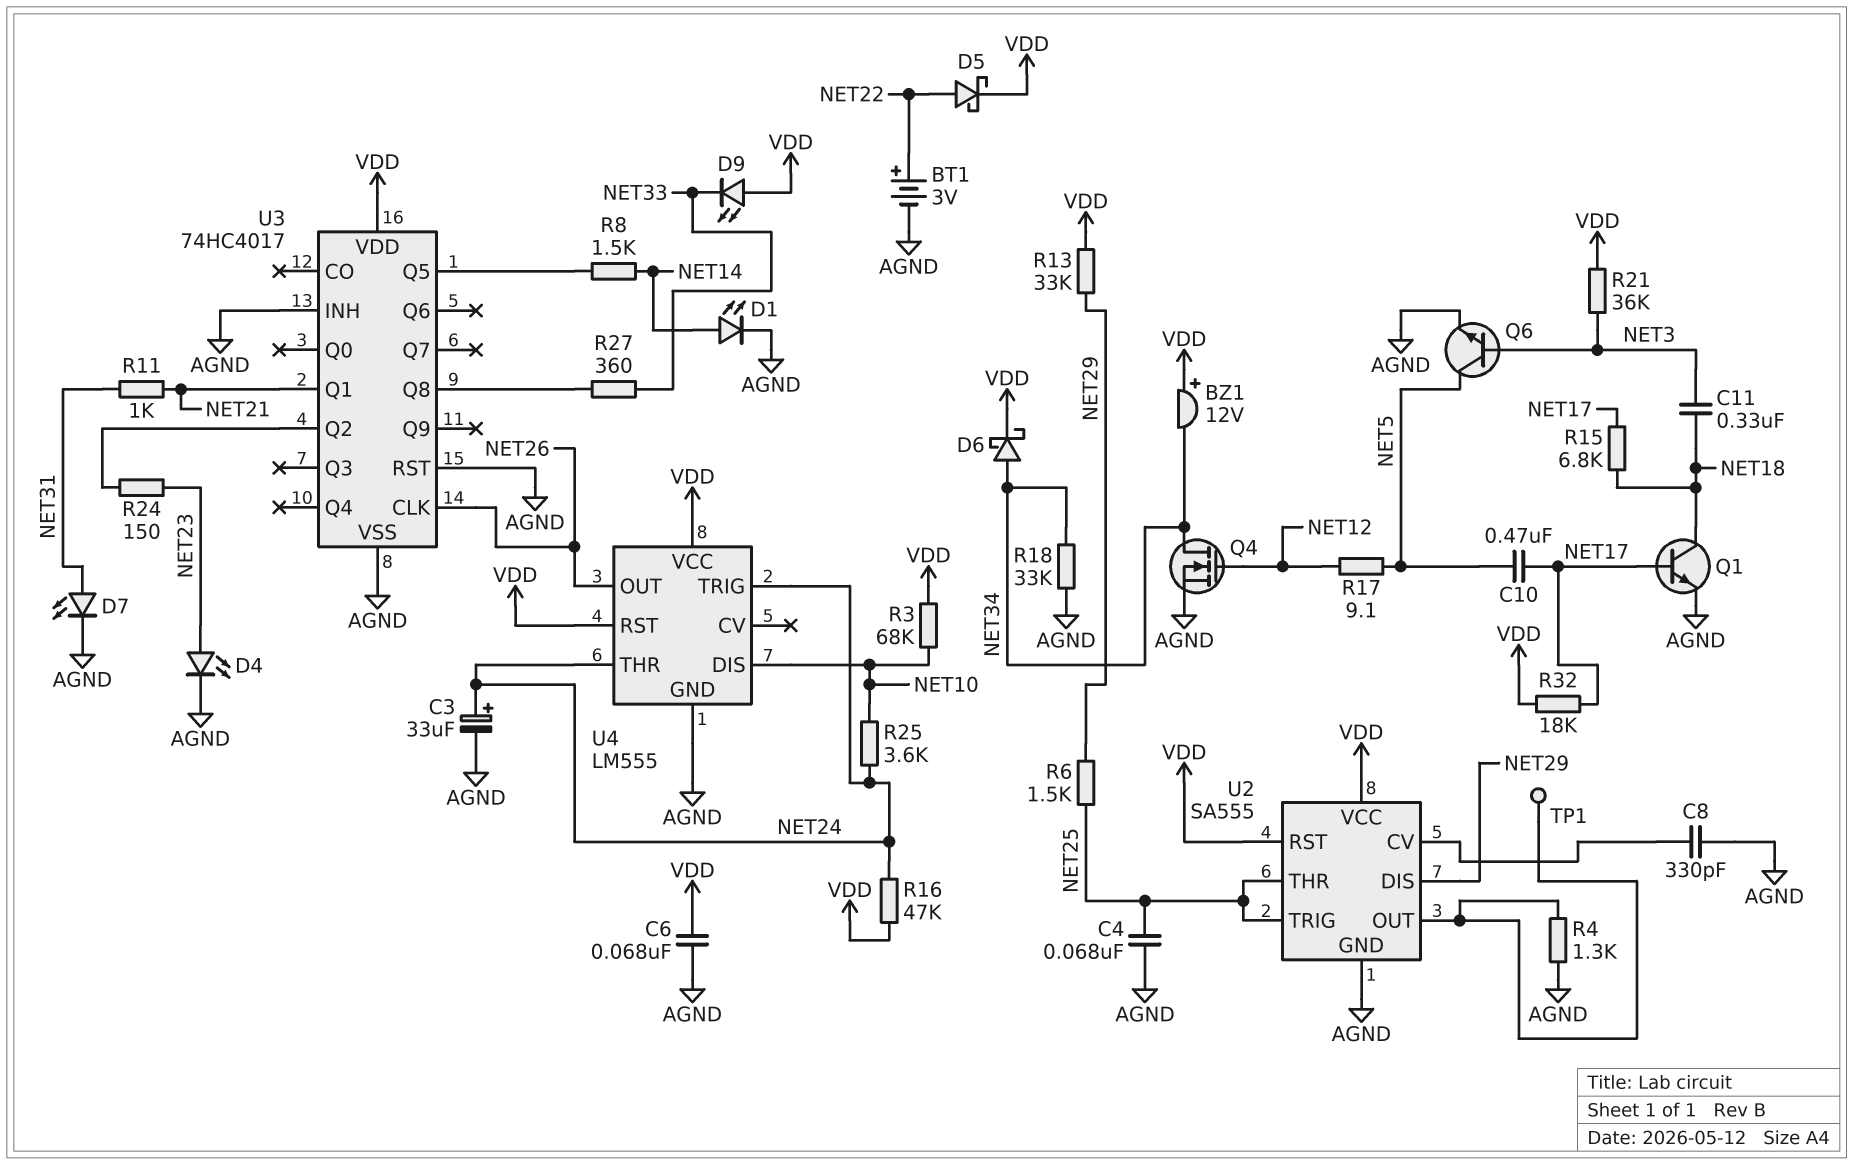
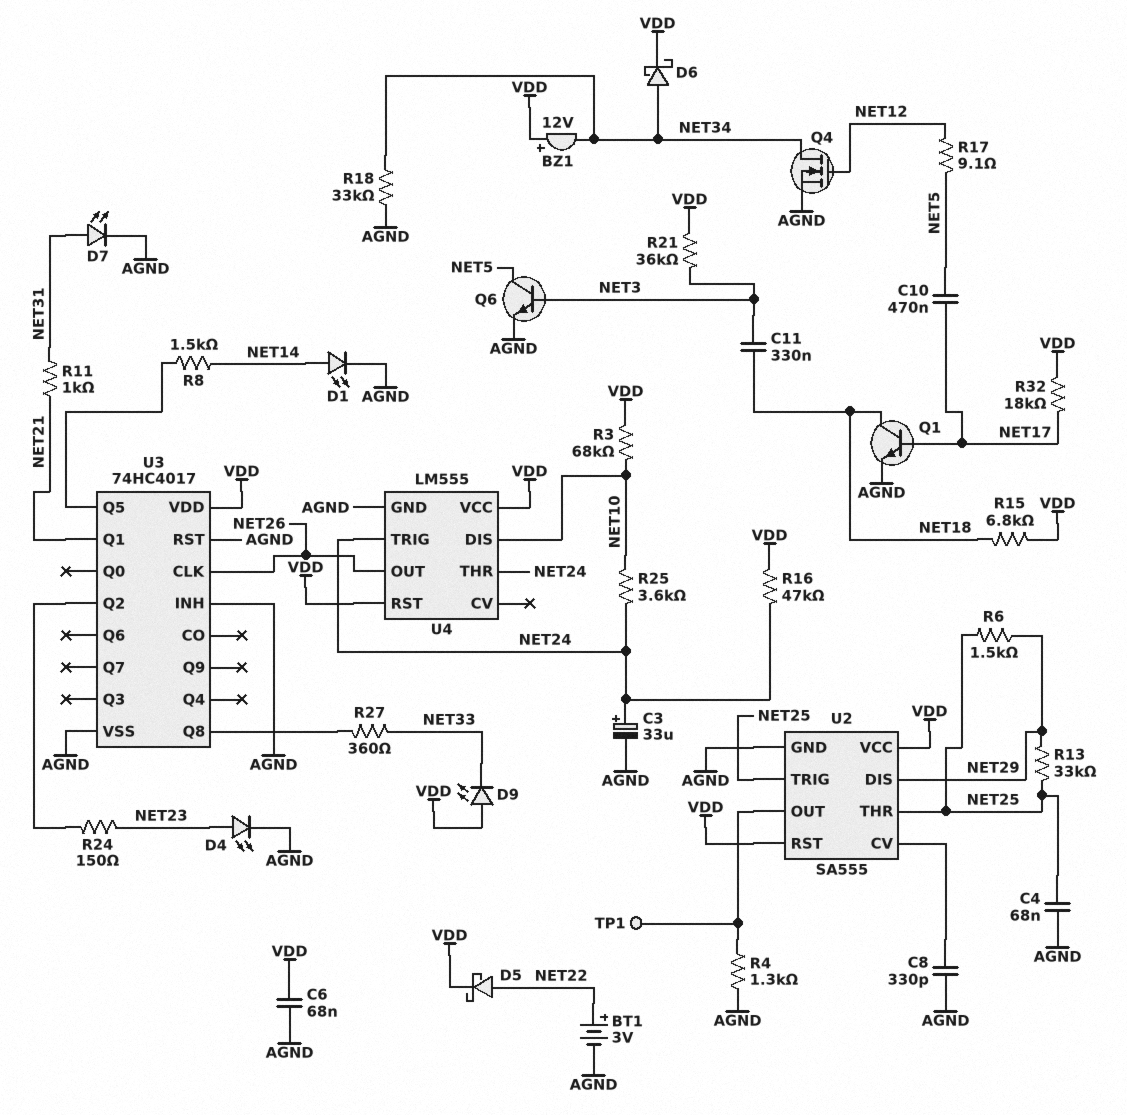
R13: 33k (NET29, VDD) -> 33k (NET25, NET29)
R15: 6.8k (NET17, NET18) -> 6.8k (NET18, VDD)

